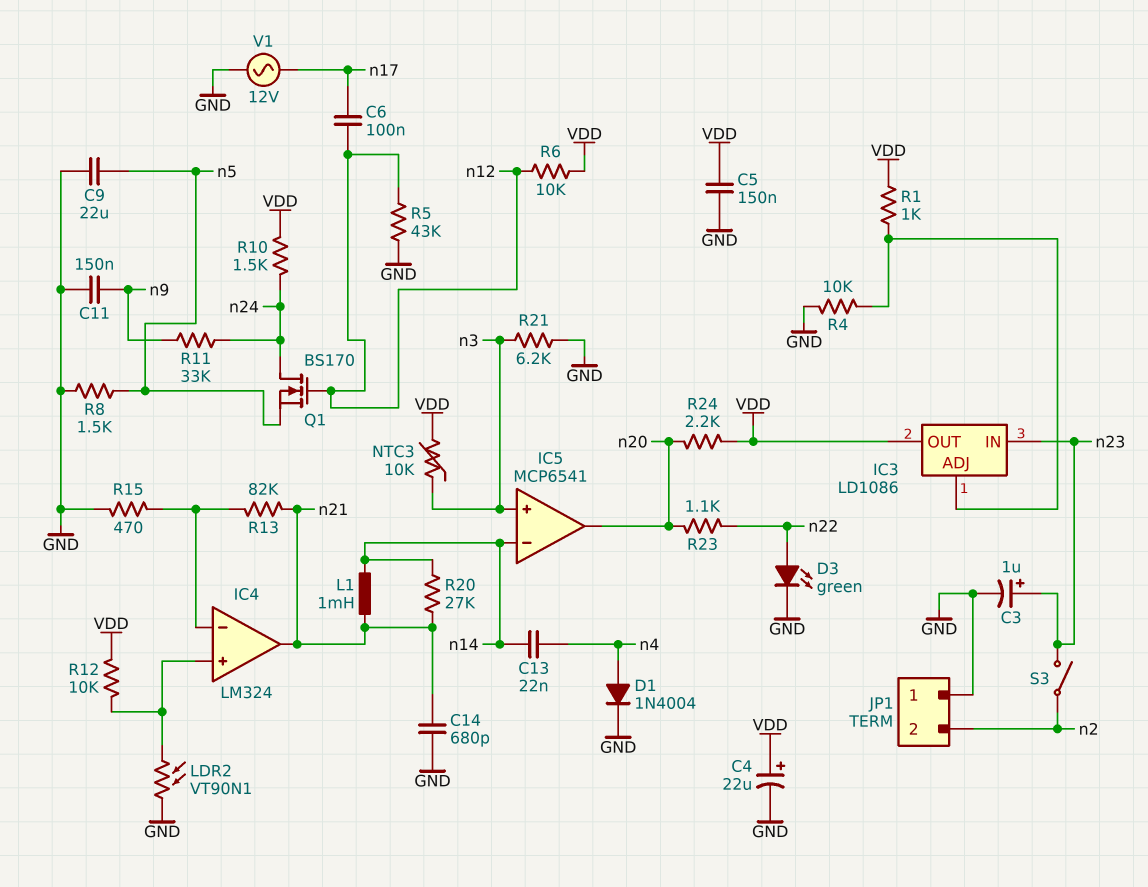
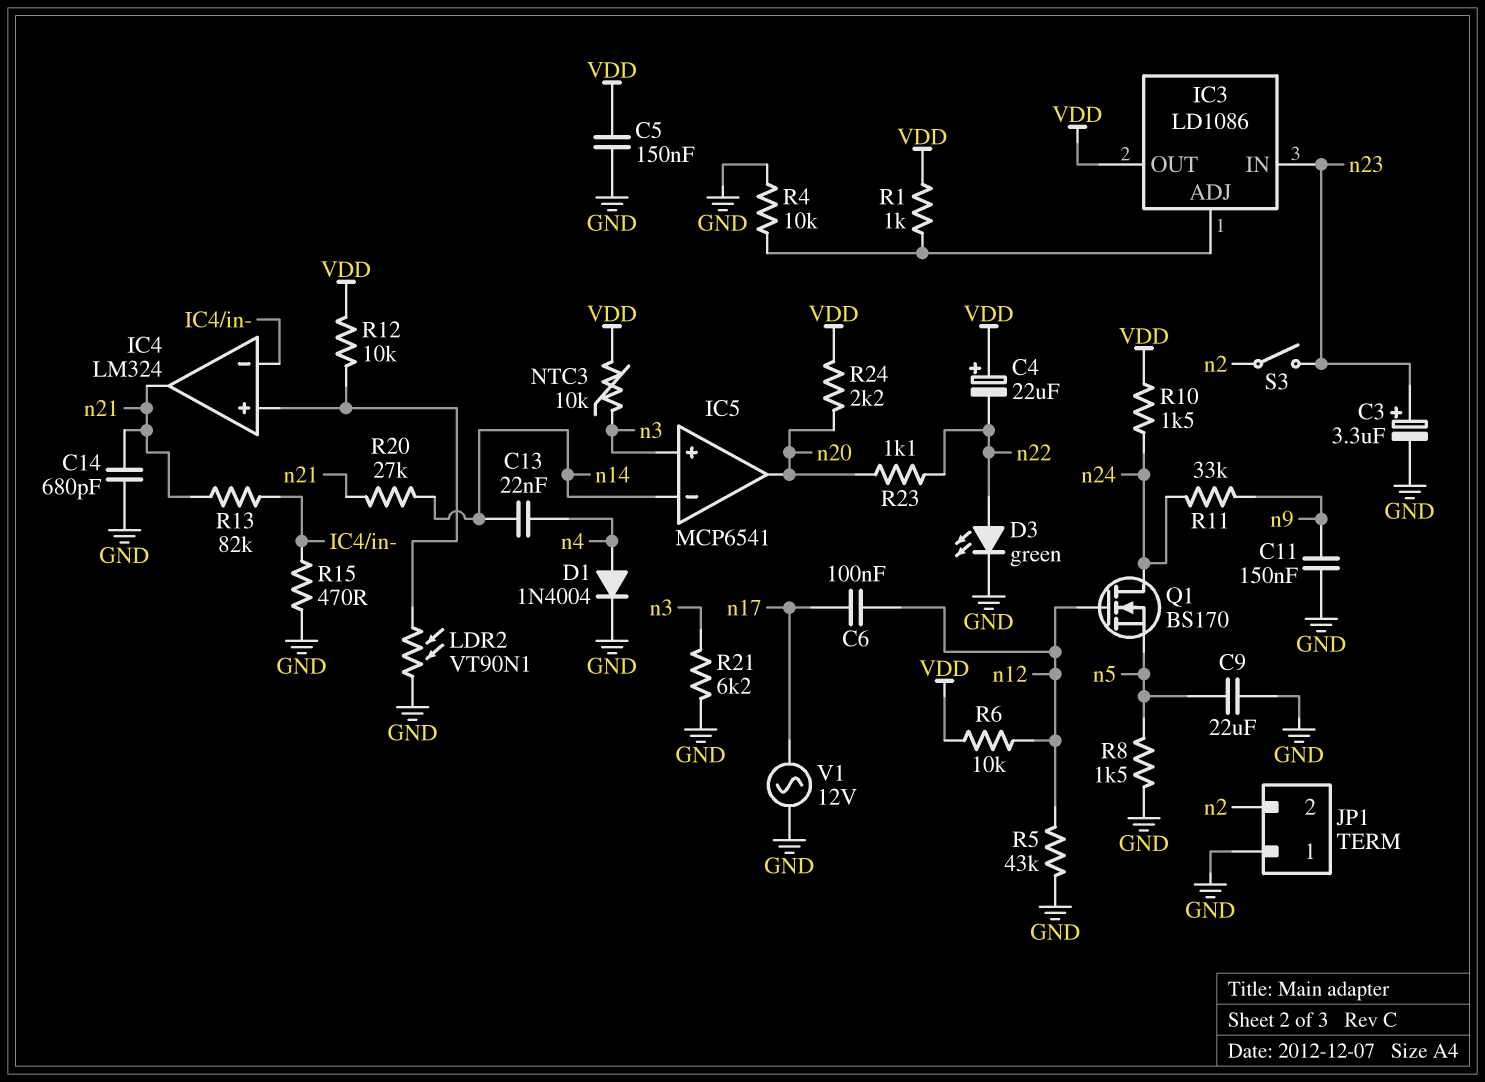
C3: 1uF (plus n23, minus GND) -> 3.3uF (plus n23, minus GND)
C4: 22uF (plus VDD, minus GND) -> 22uF (plus VDD, minus n22)
L1: 1mH (n14, n21) -> none

